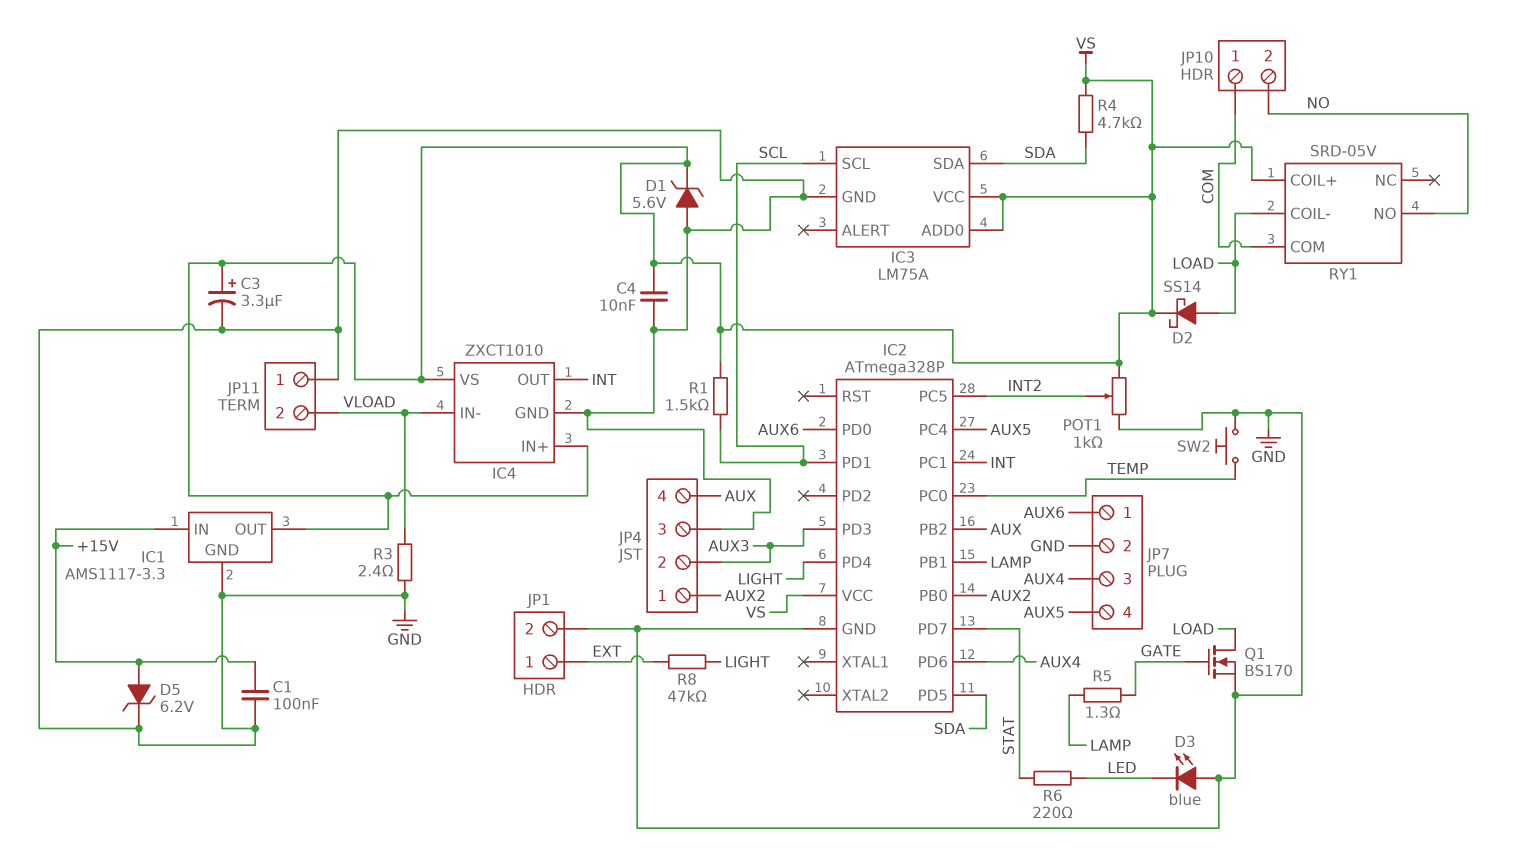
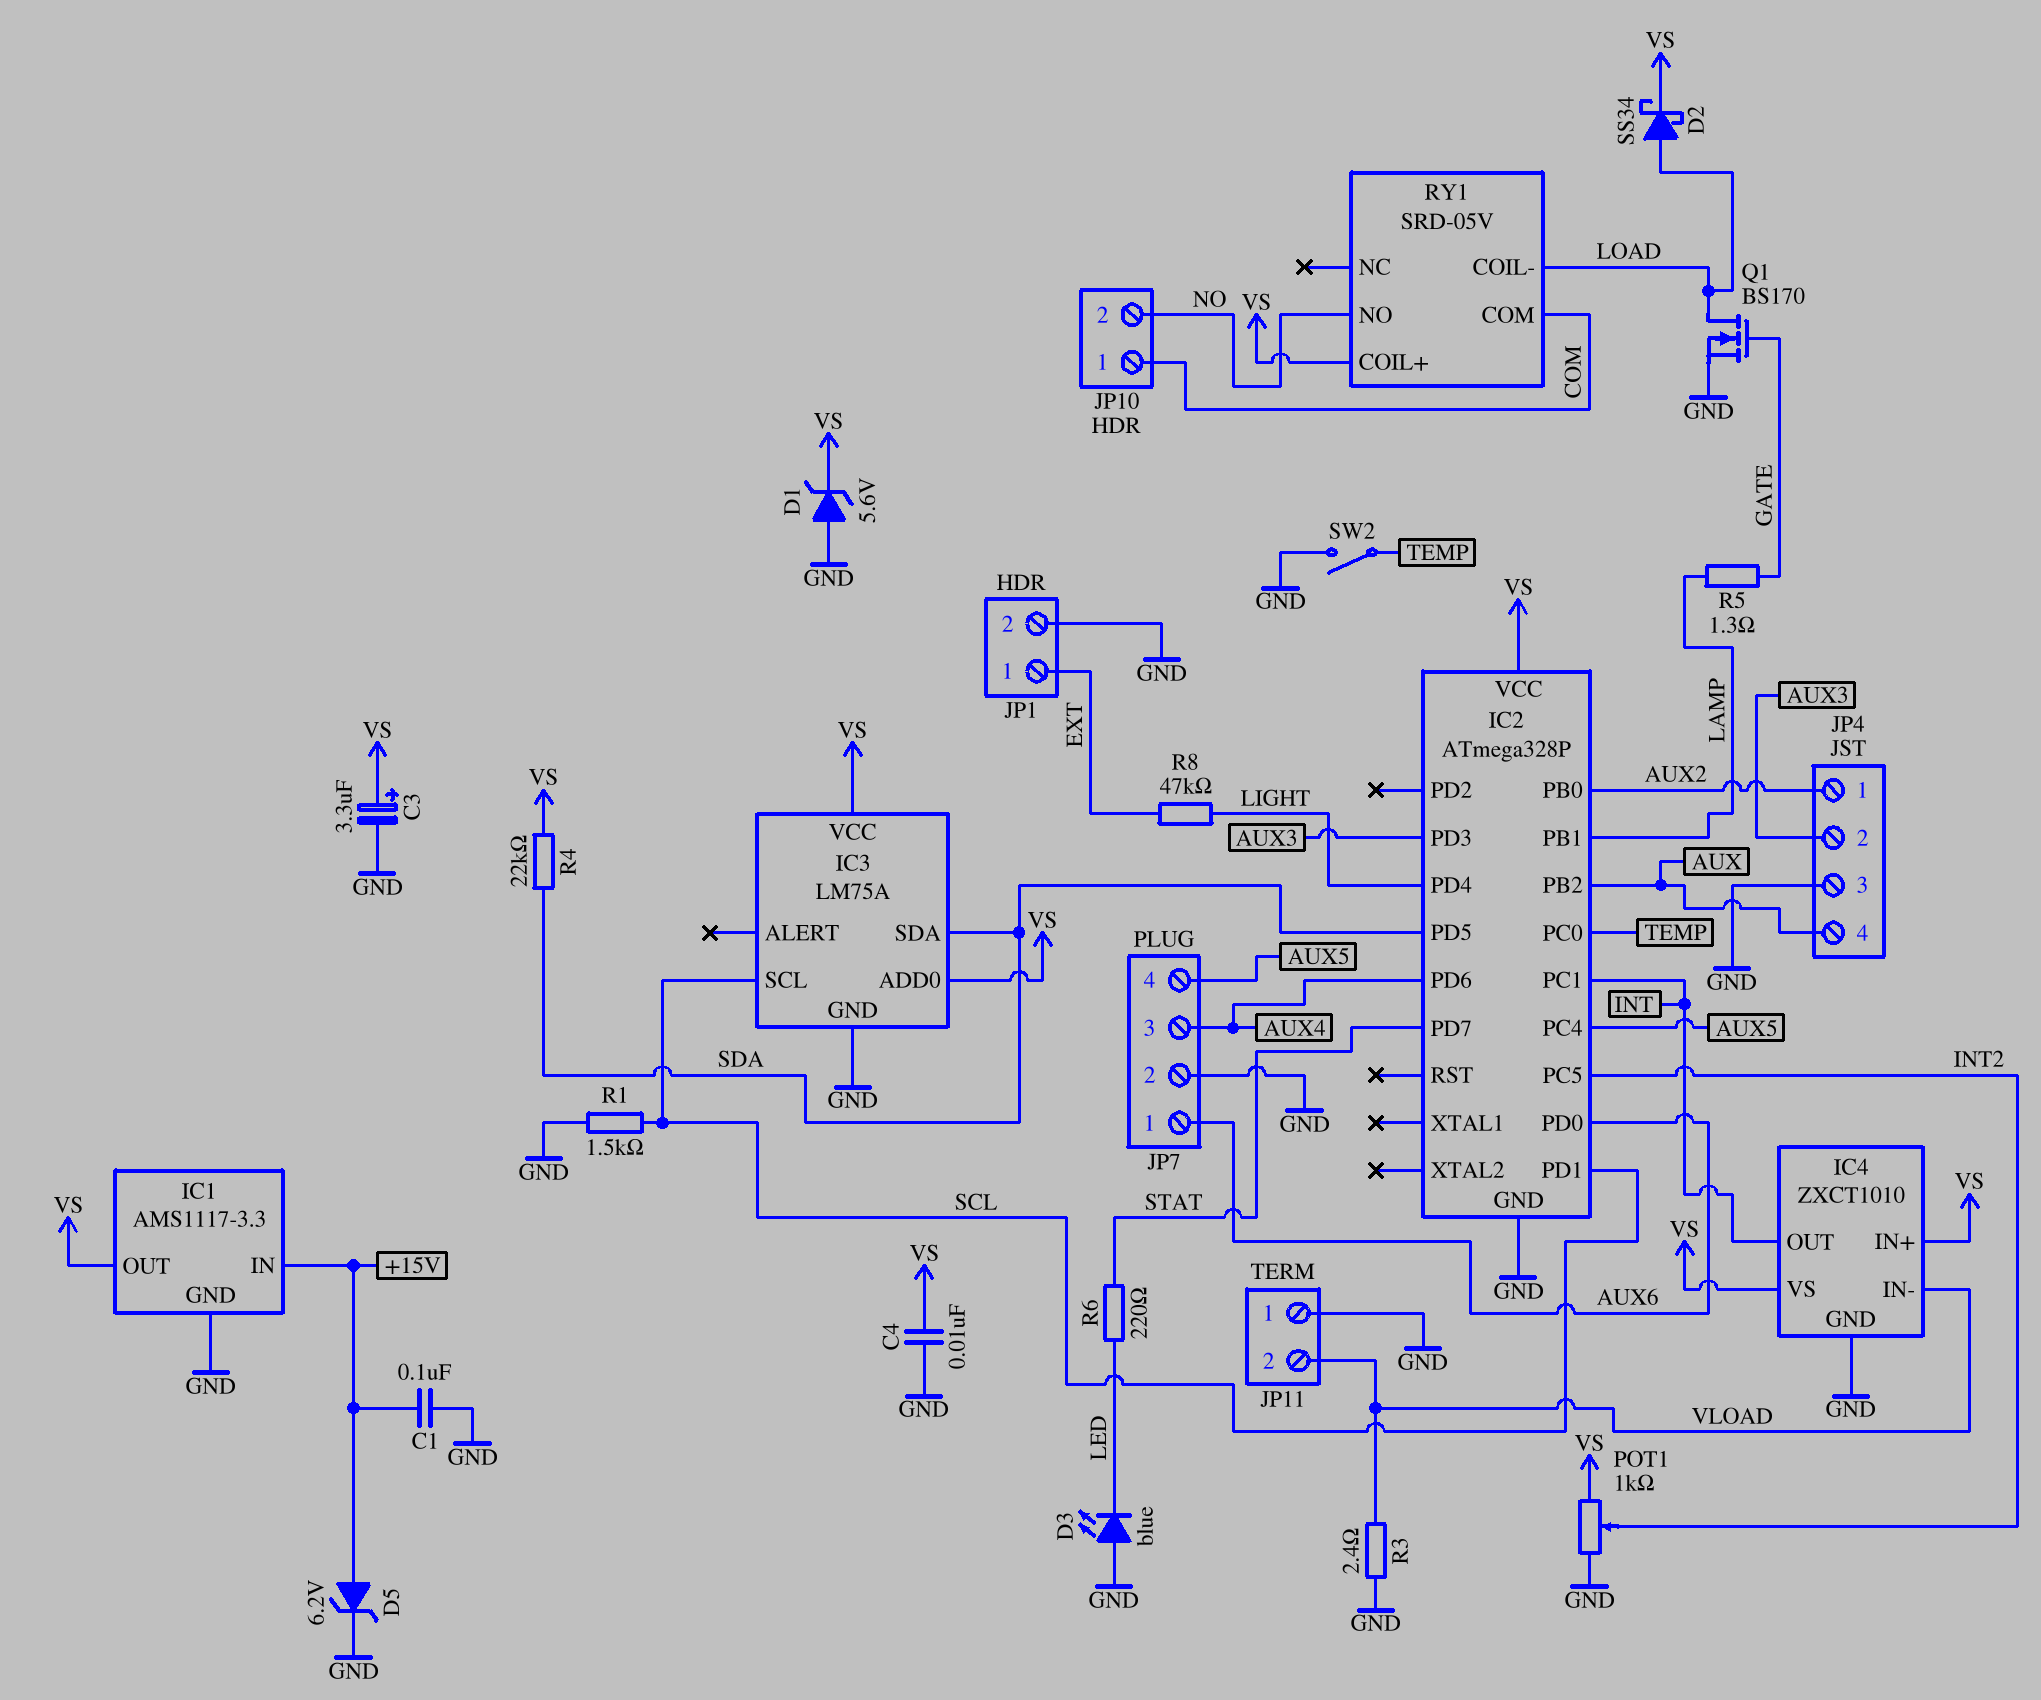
D2: schottky SS14 (A LOAD, K VS) -> schottky SS34 (A LOAD, K VS)
R1: 1.5k (SCL, VS) -> 1.5k (GND, SCL)
R4: 4.7k (SDA, VS) -> 22k (SDA, VS)
SW2: button (GND, TEMP) -> switch (GND, TEMP)

